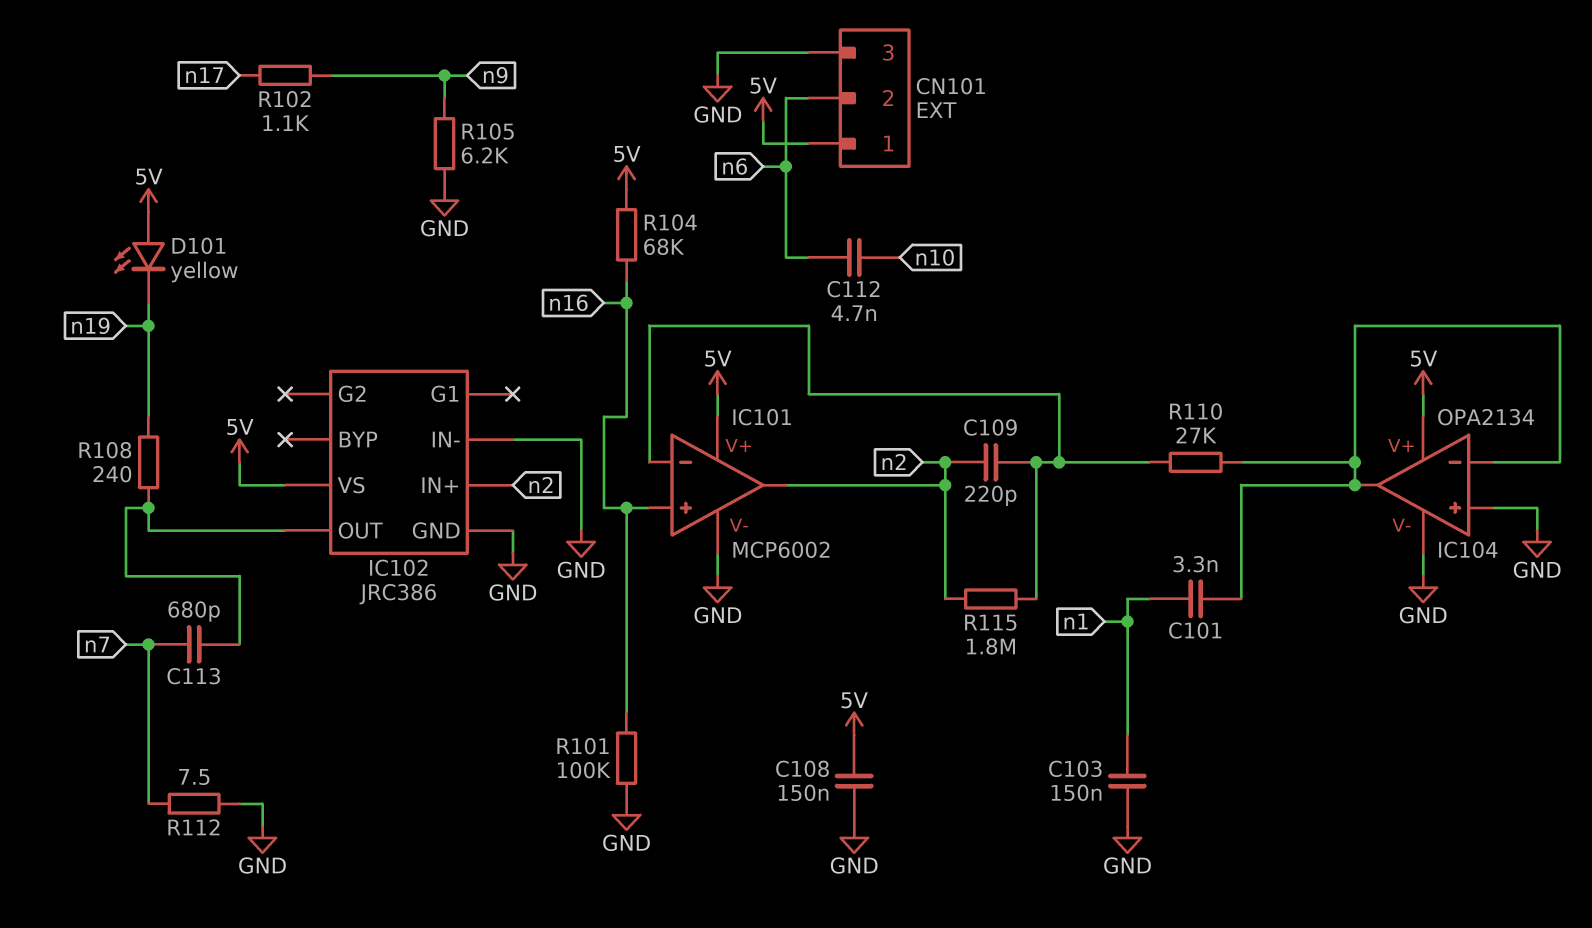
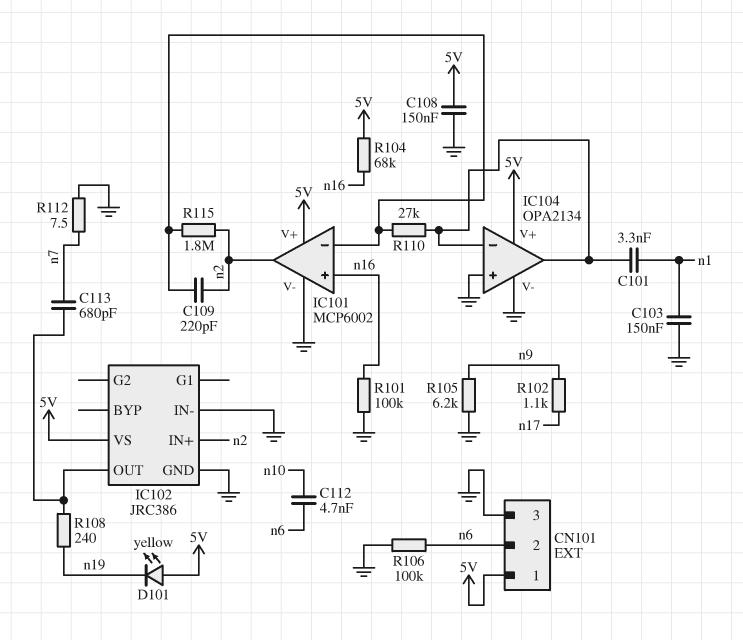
R106: none -> 100k (GND, n6)

